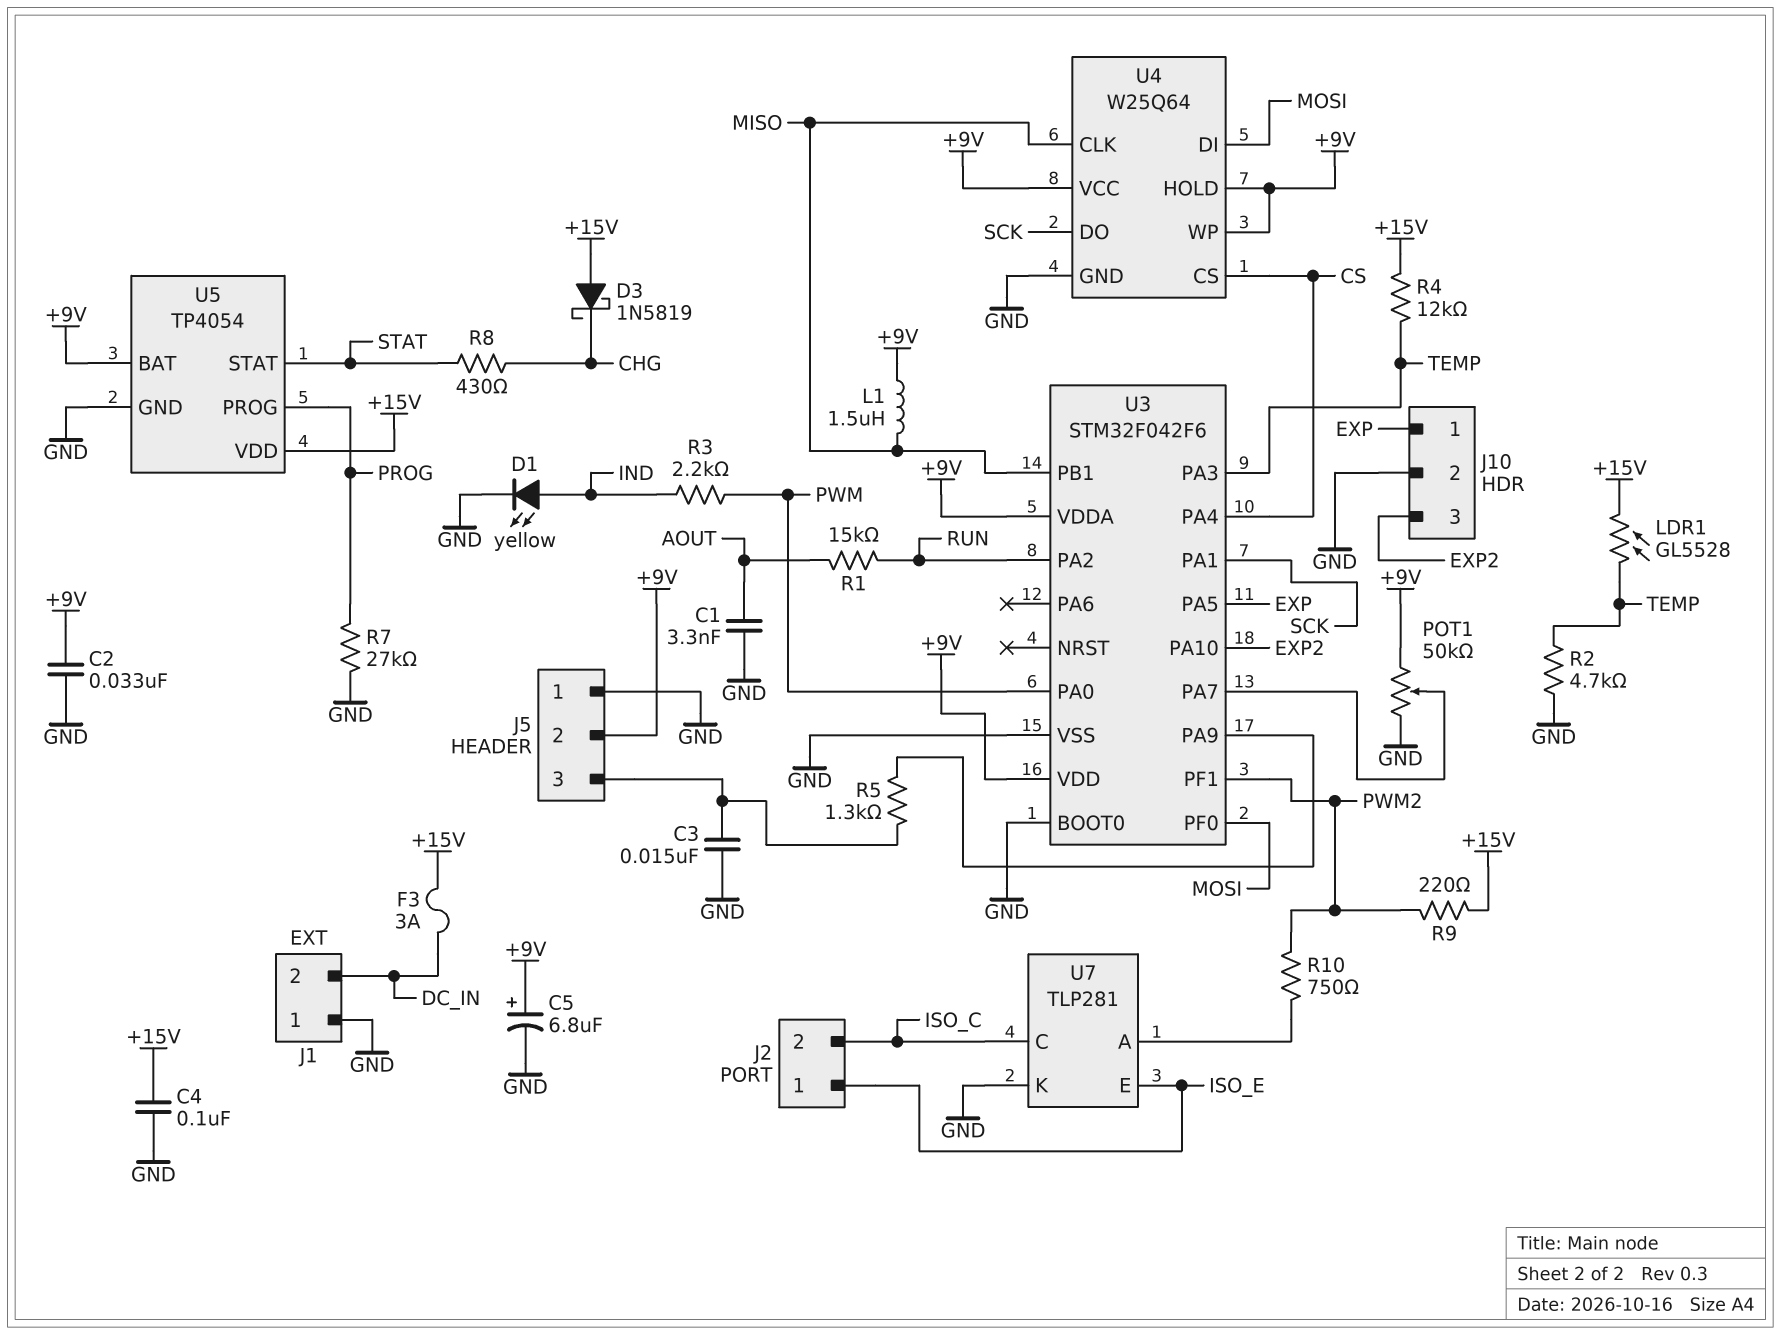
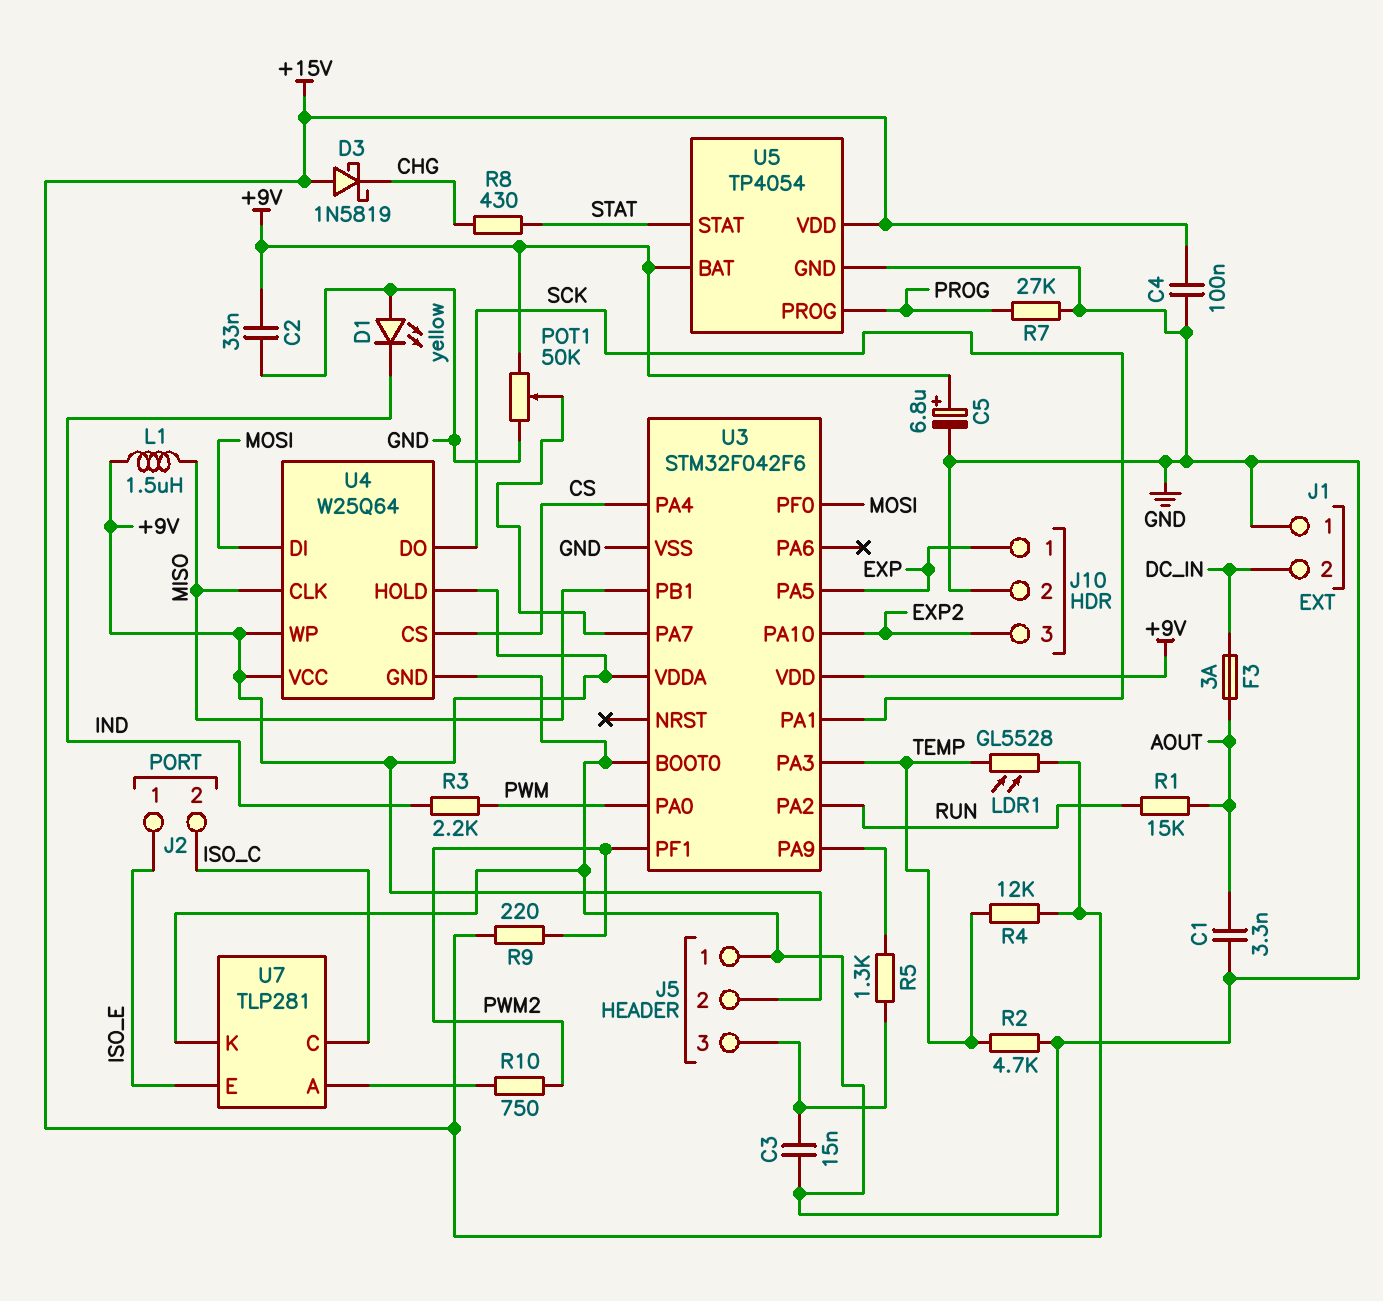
D1: LED yellow (A IND, K GND) -> LED yellow (A GND, K IND)
F3: 3A (+15V, DC_IN) -> 3A (AOUT, DC_IN)

